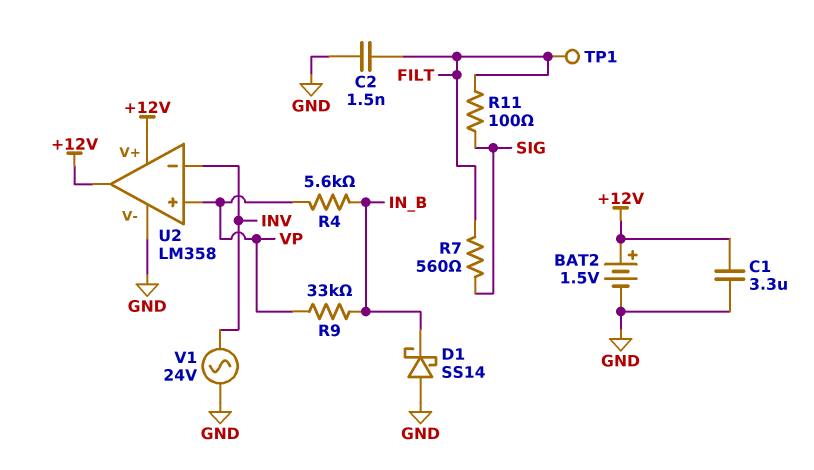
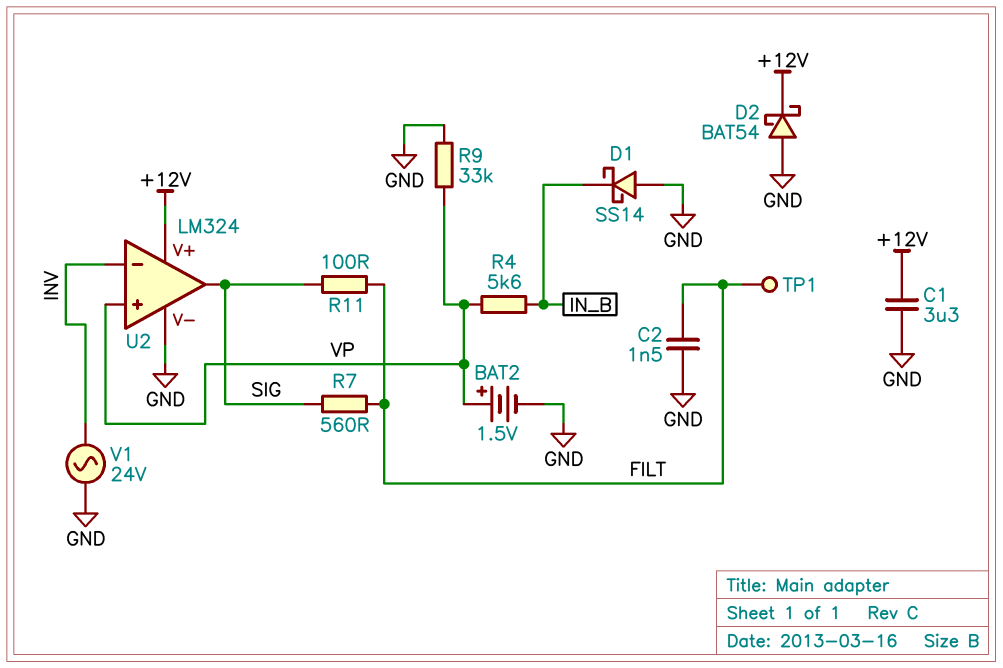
BAT2: 1.5V (plus +12V, minus GND) -> 1.5V (plus VP, minus GND)
D2: none -> schottky BAT54 (A GND, K +12V)
R9: 33k (IN_B, VP) -> 33k (GND, VP)
U2: LM358 -> LM324
U2 pin out: +12V -> SIG

